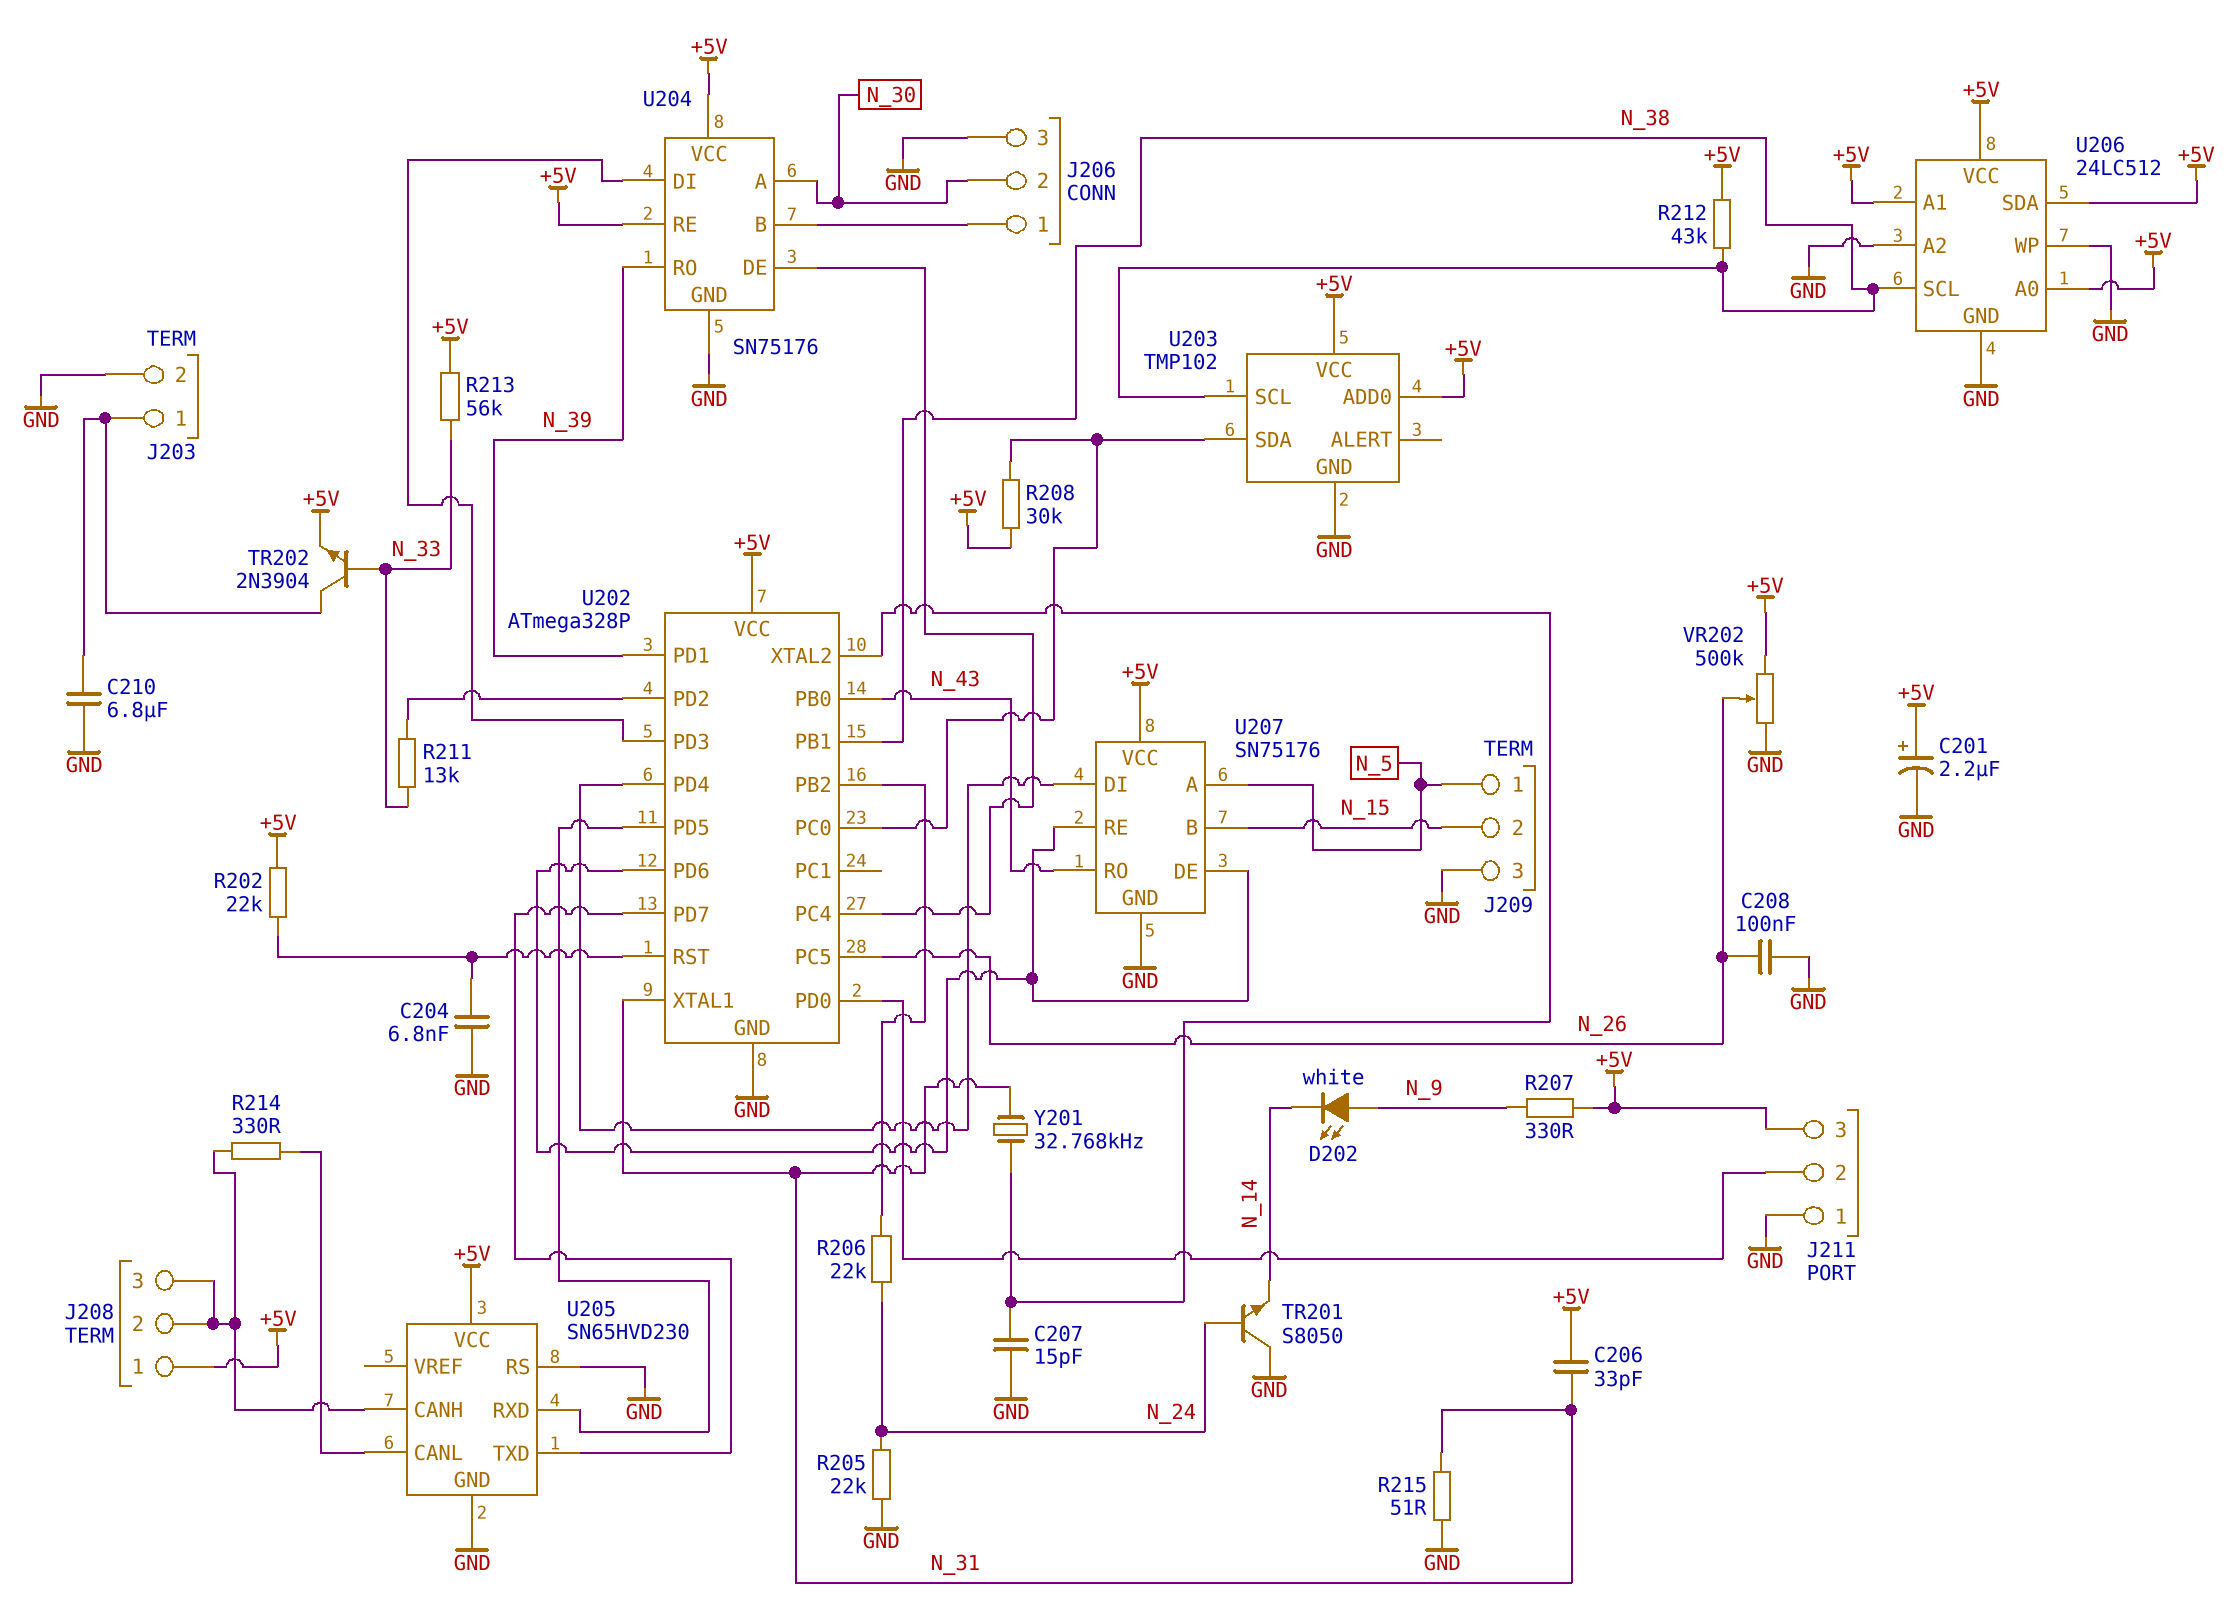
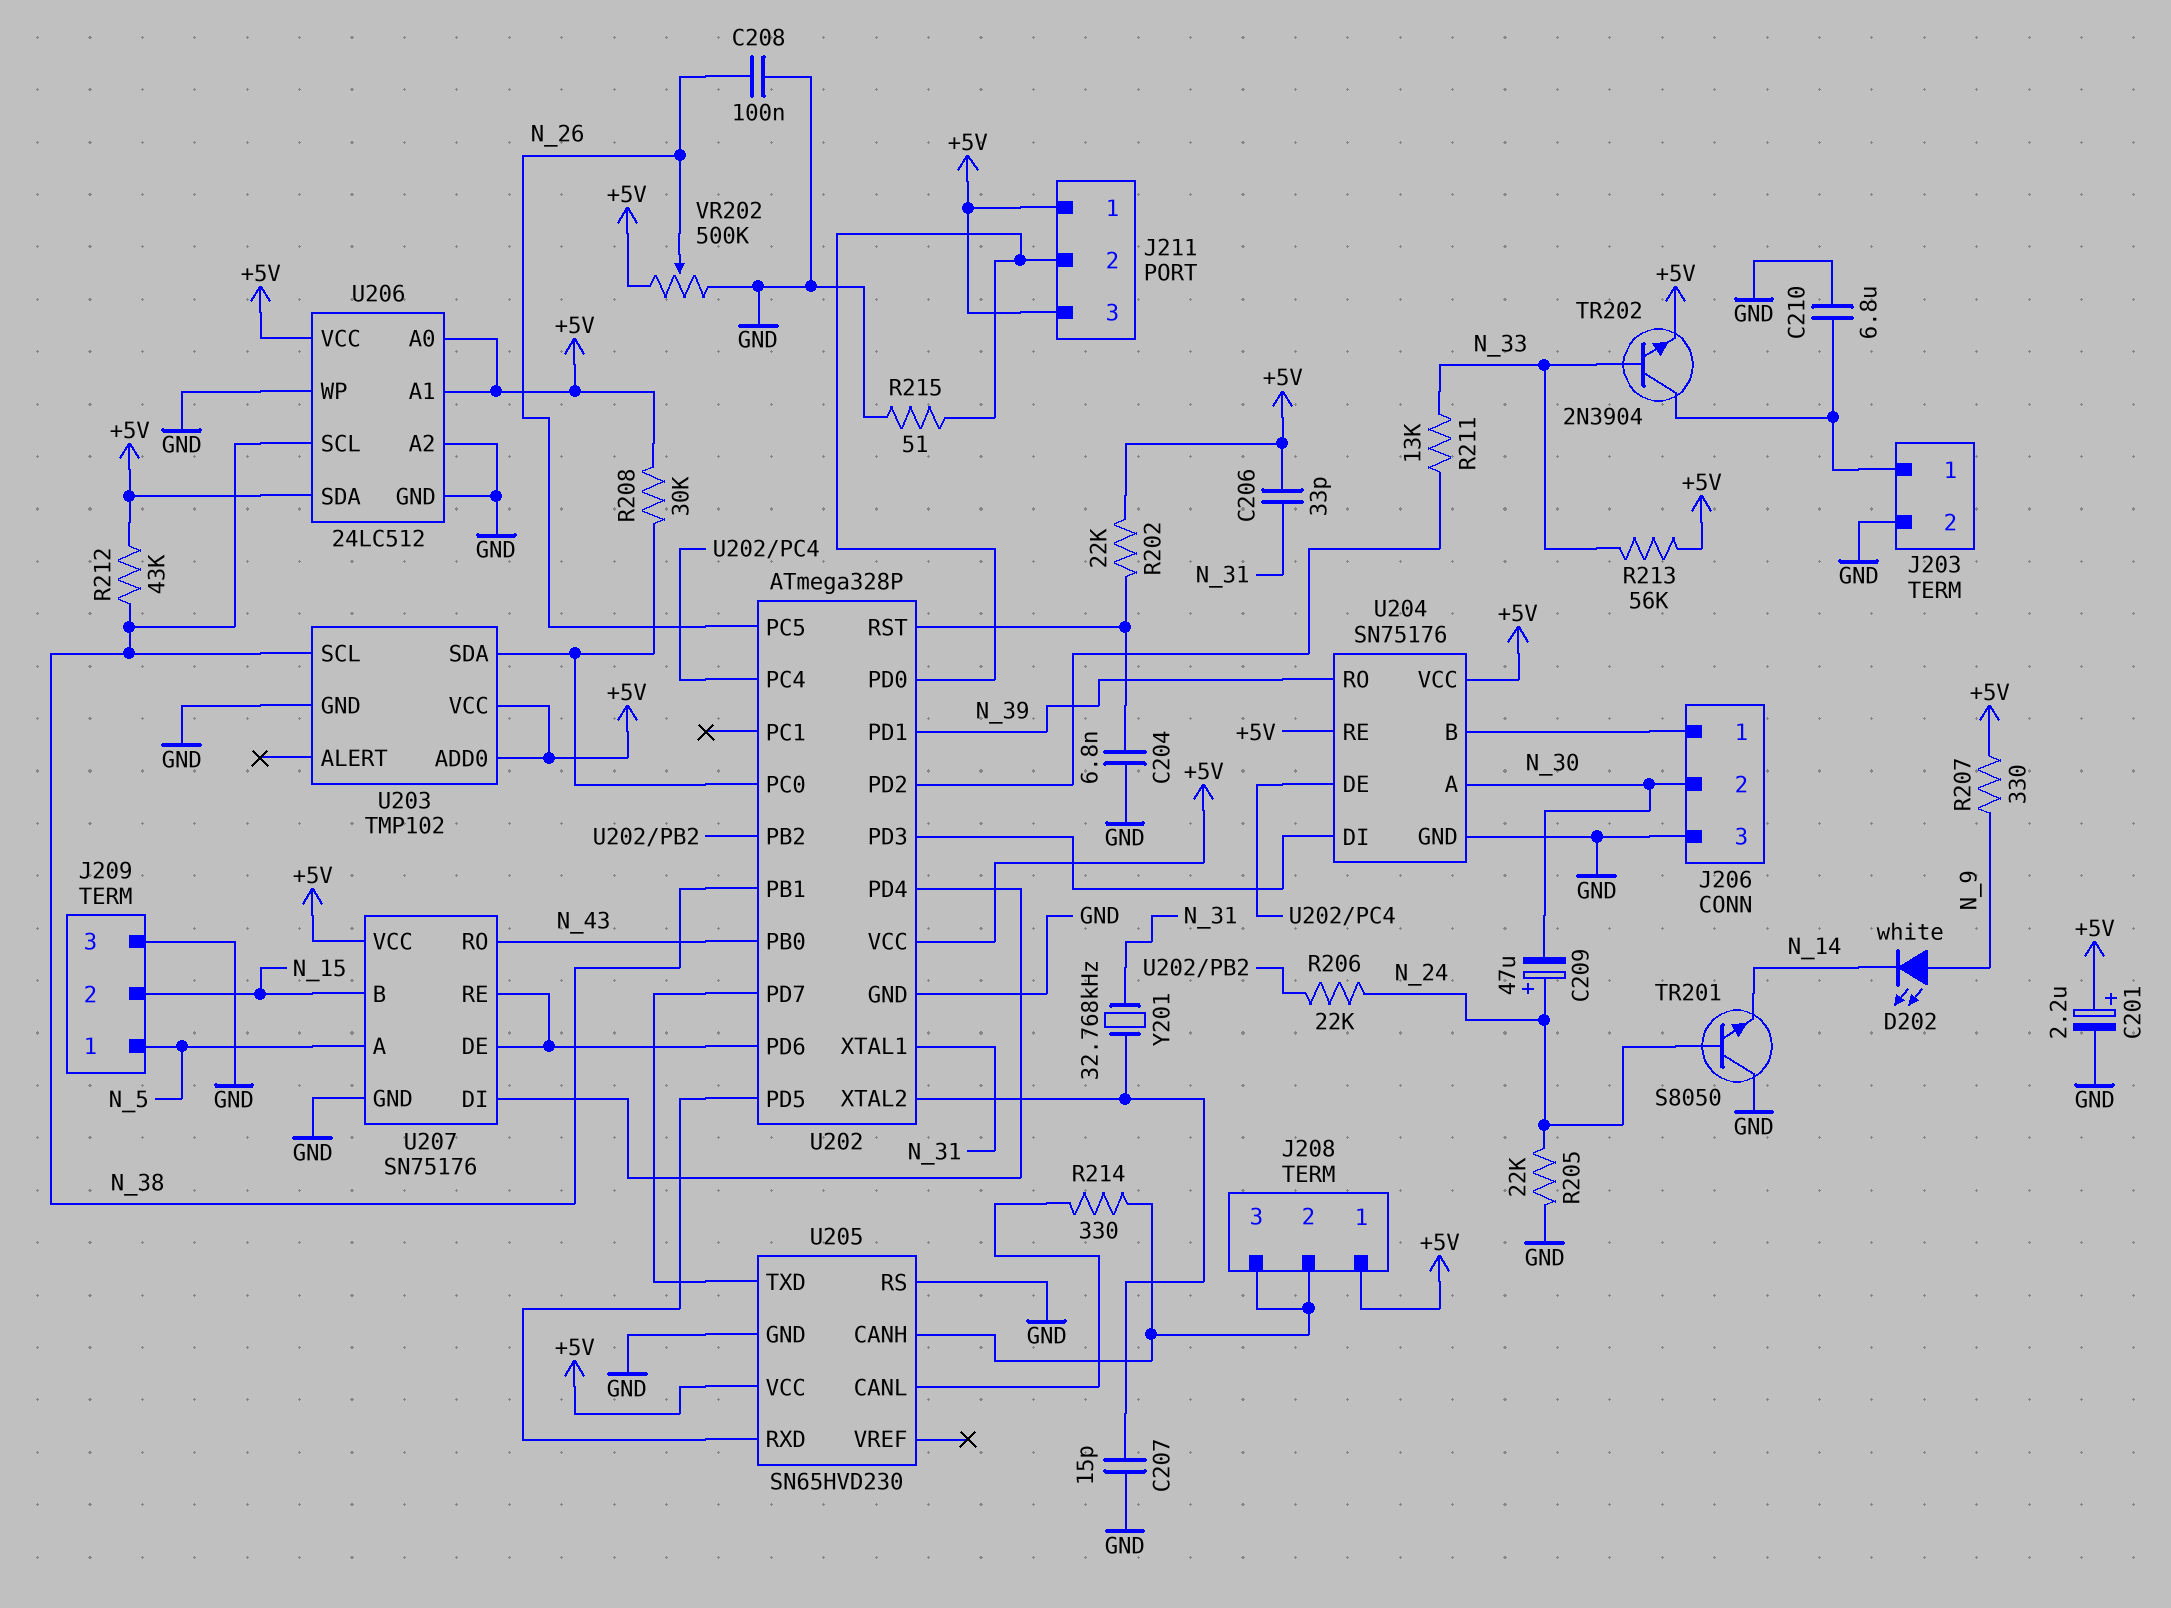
C209: none -> 47uF (plus N_24, minus N_30)
J211 pin 1: GND -> +5V
R215: 51 (GND, N_31) -> 51 (GND, J211/2)

